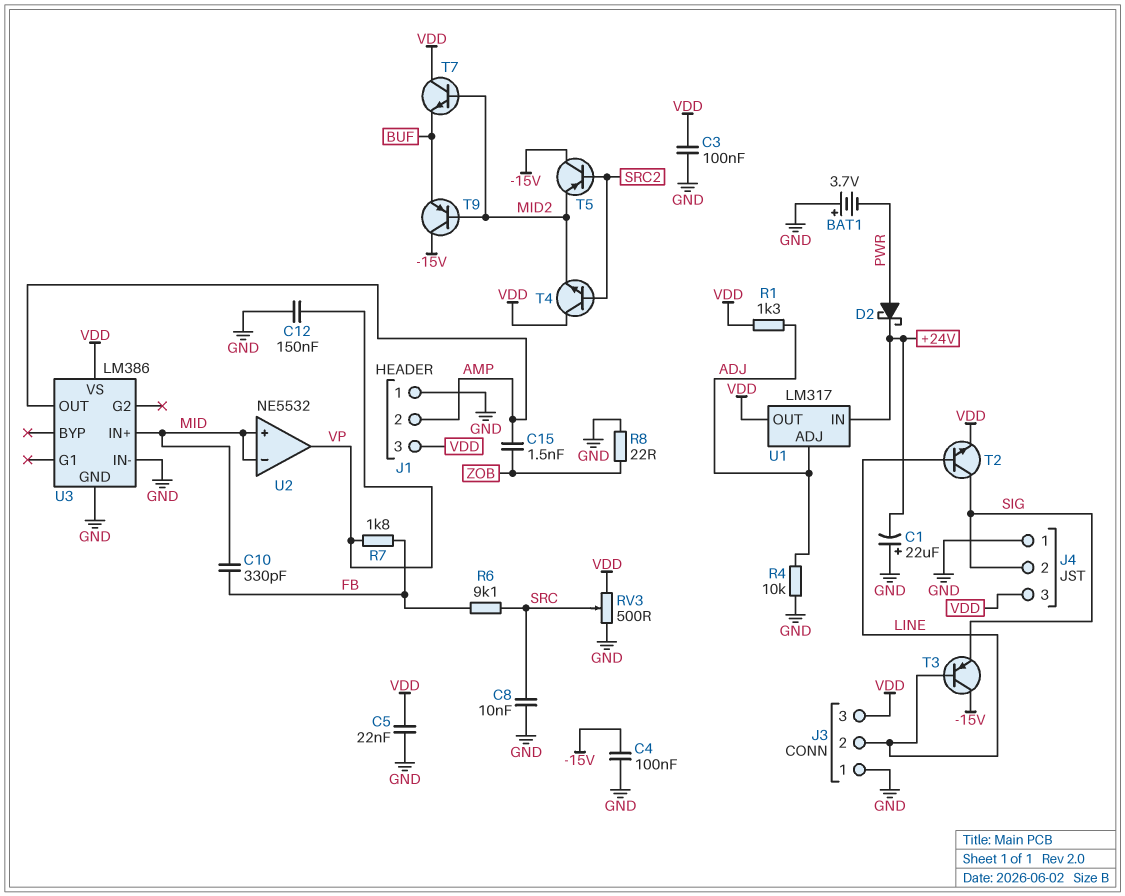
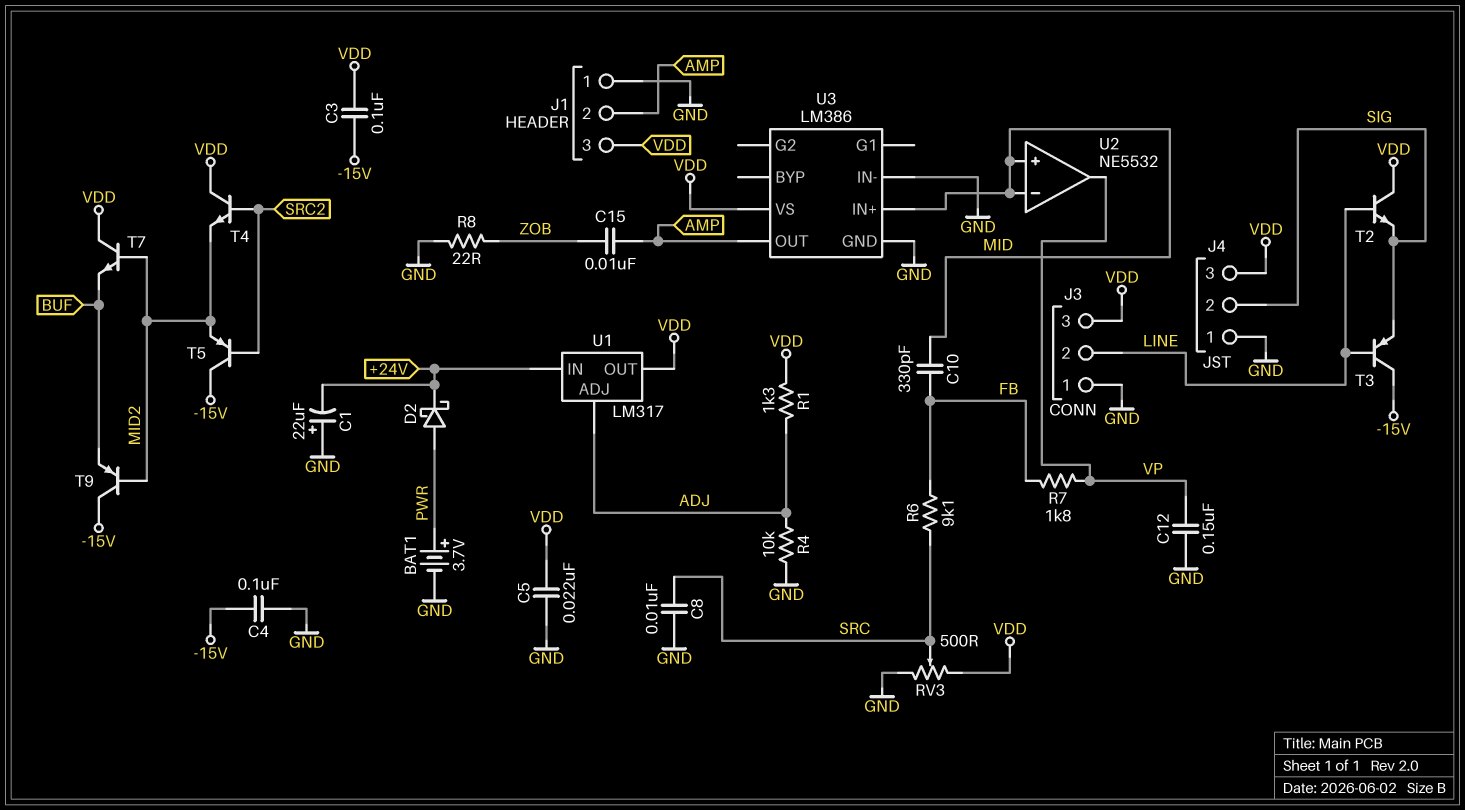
BAT1: 3.7V (plus GND, minus PWR) -> 3.7V (plus PWR, minus GND)
C3: 100nF (GND, VDD) -> 100nF (-15V, VDD)
C15: 1.5nF (AMP, ZOB) -> 10nF (AMP, ZOB)
T2: NPN (B LINE, C SIG, E VDD) -> NPN (B LINE, C VDD, E SIG)

